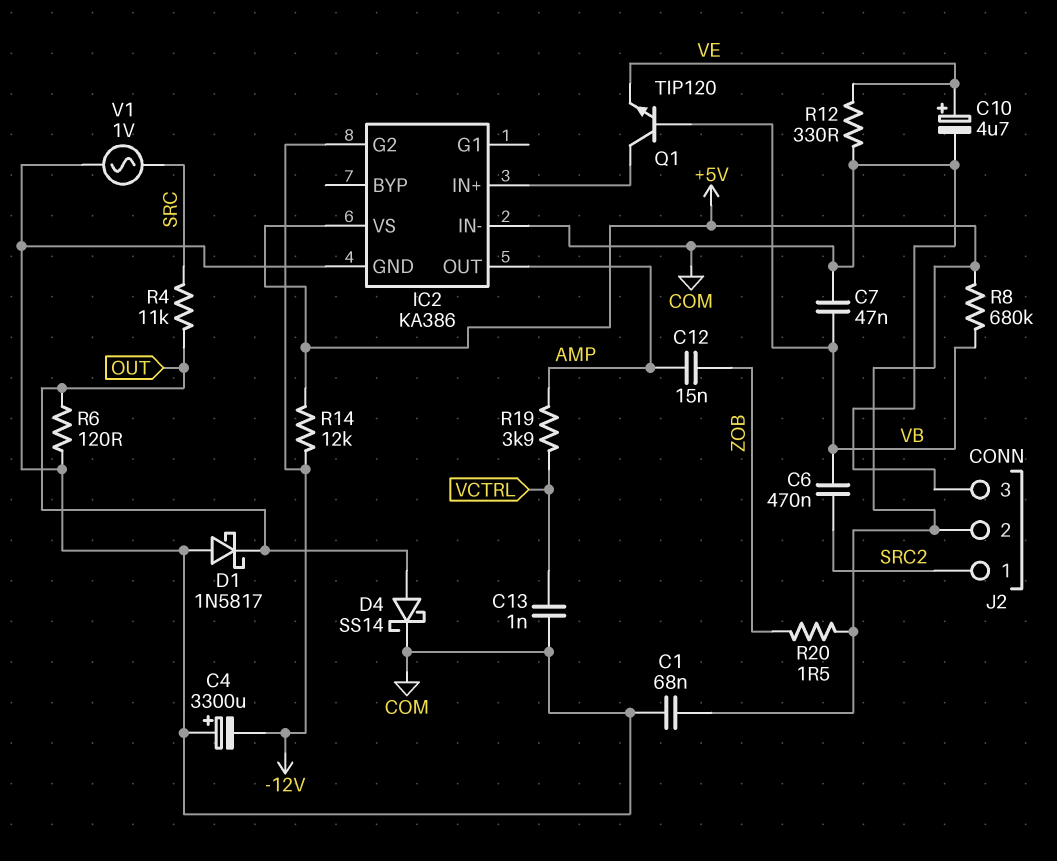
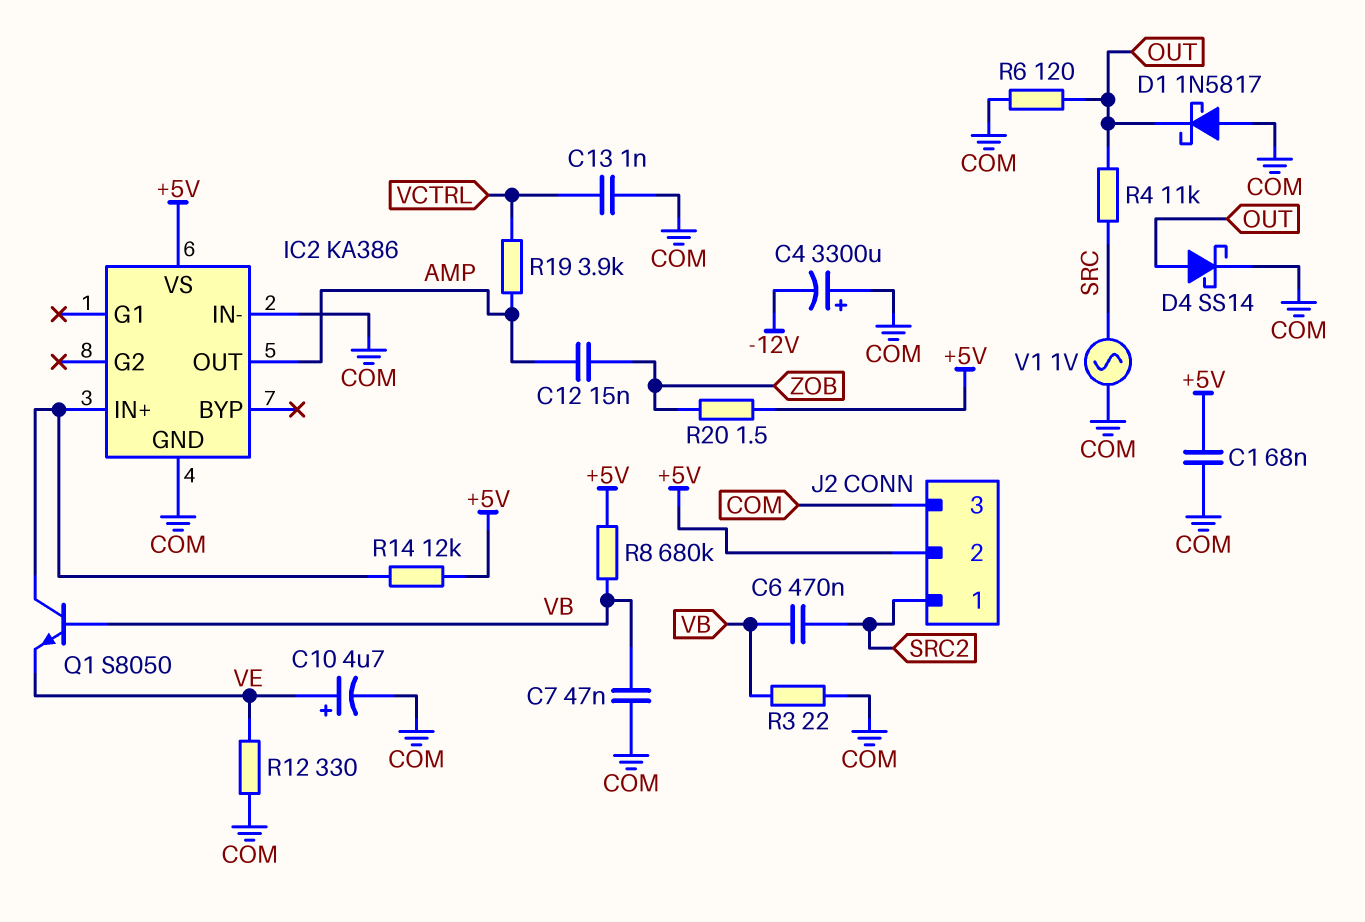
IC2 pin G2: -12V -> none
Q1: NPN TIP120 (B VB, C IC2/IN+, E VE) -> NPN S8050 (B VB, C IC2/IN+, E VE)
R3: none -> 22 (COM, VB)
R14: 12k (+5V, -12V) -> 12k (+5V, IC2/IN+)

